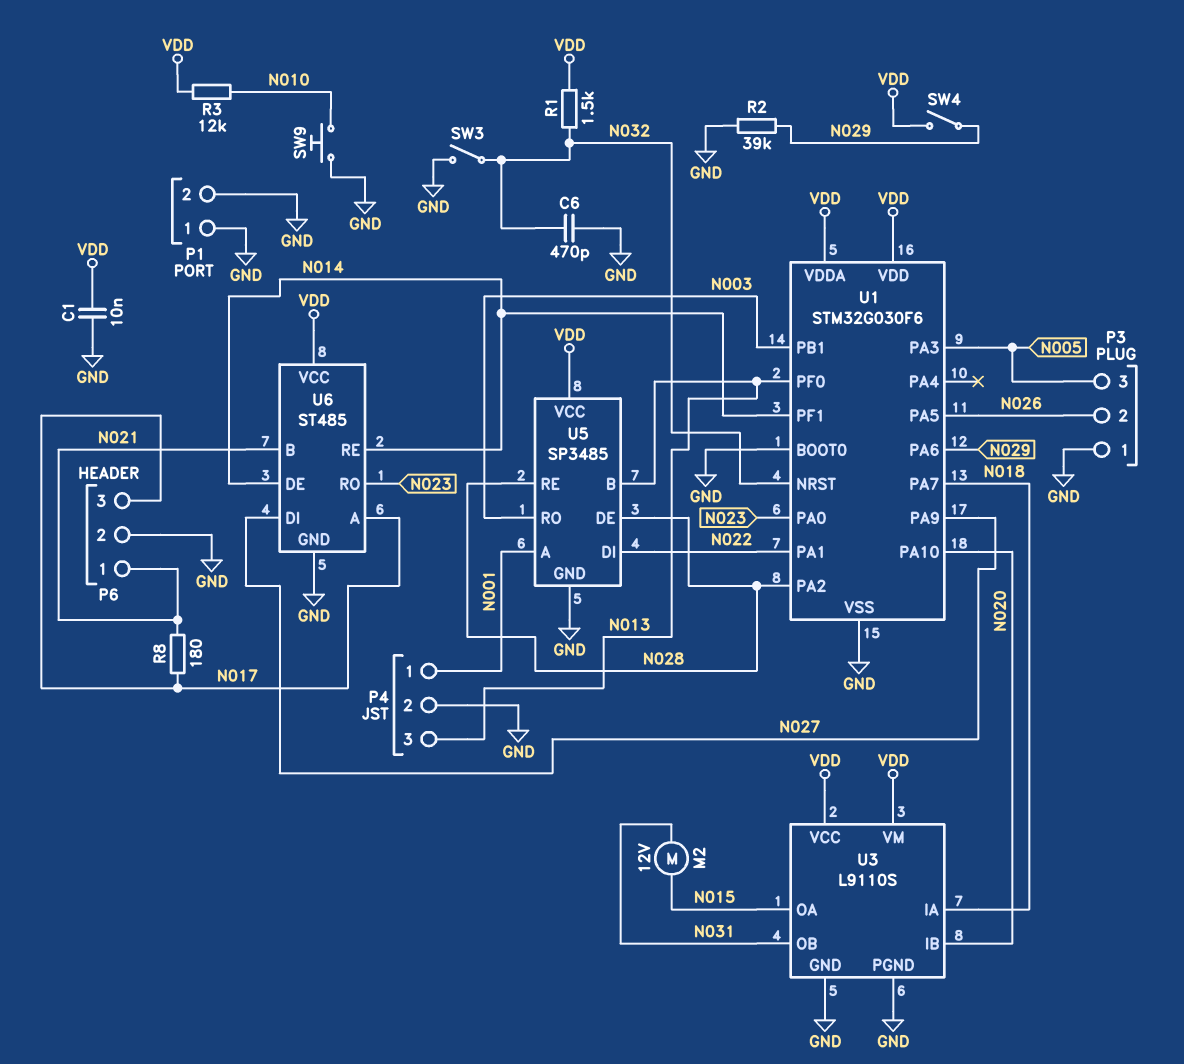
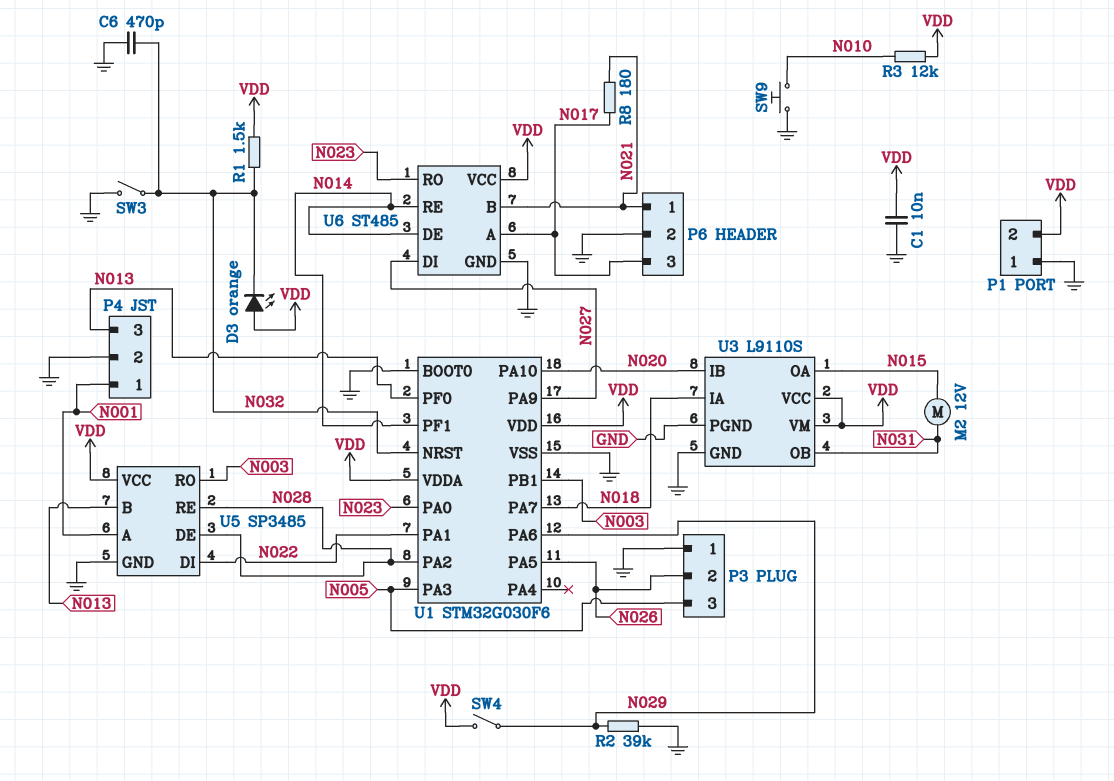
D3: none -> LED orange (A VDD, K N032)
P1 pin 2: GND -> VDD

